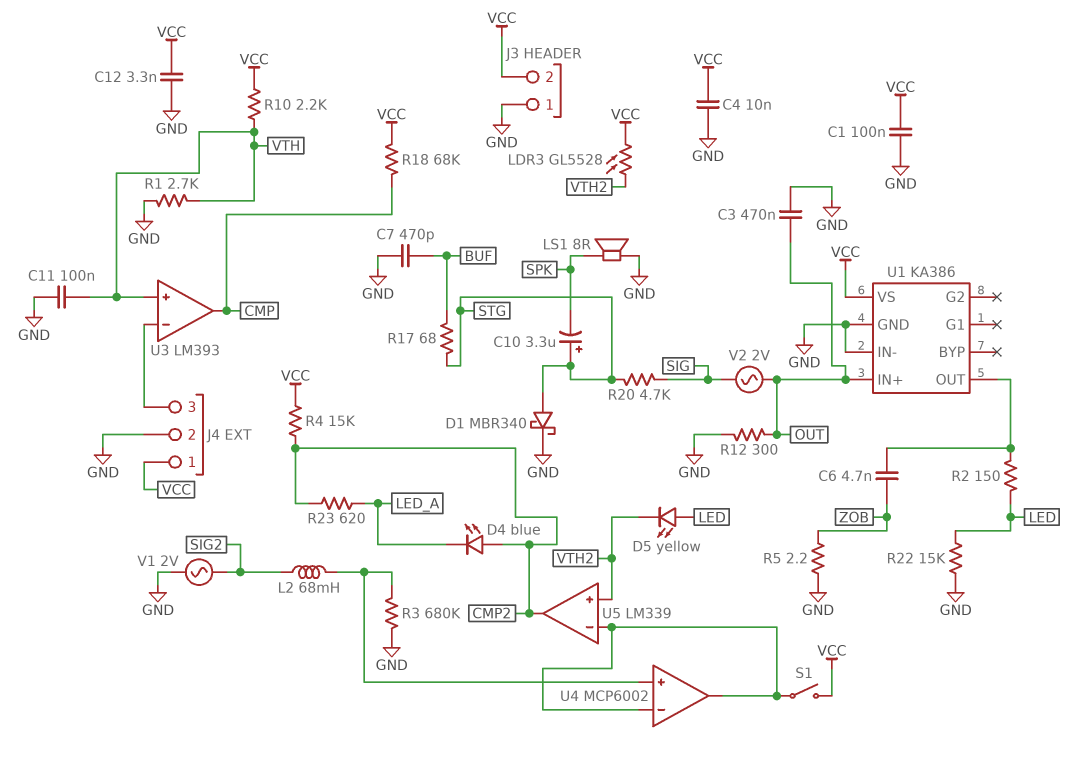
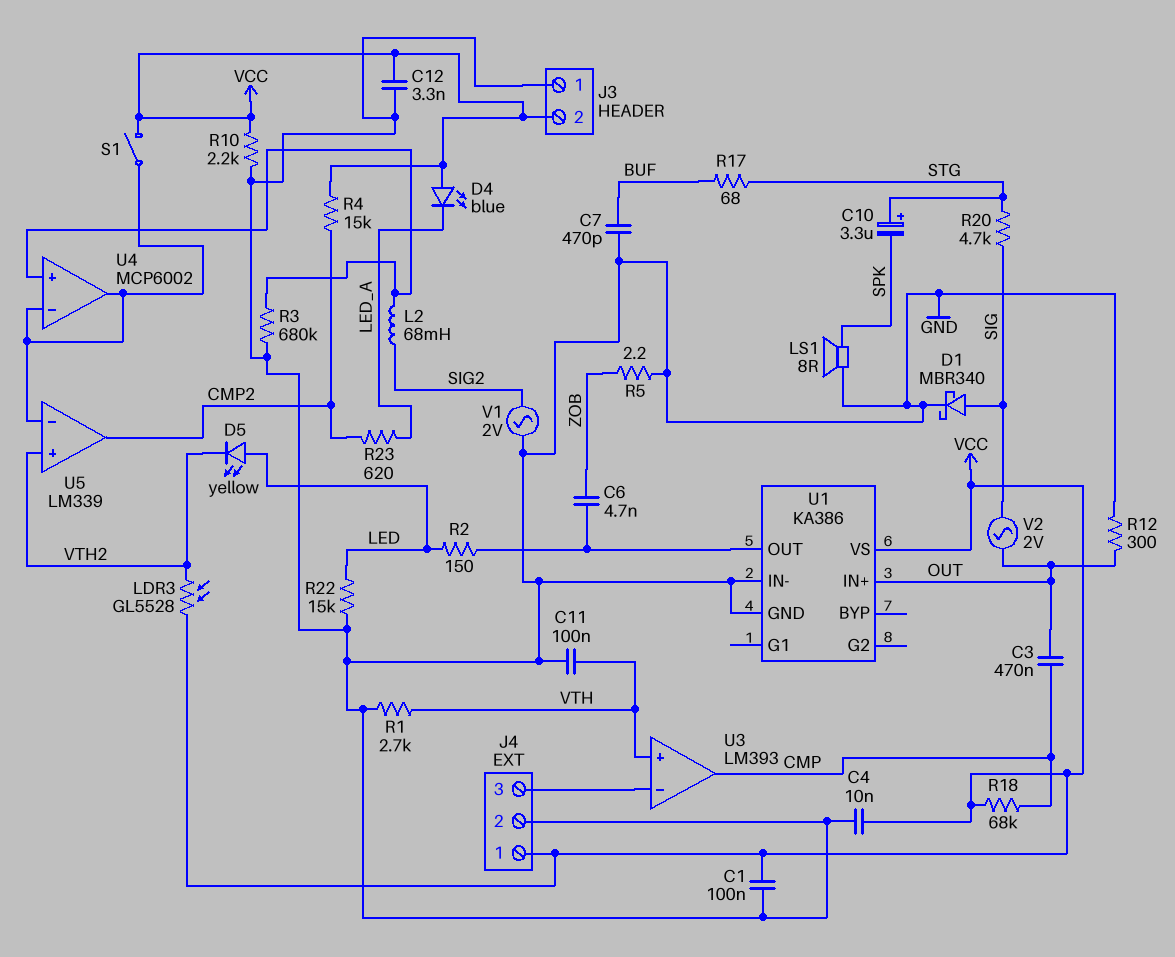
C3: 470nF (GND, OUT) -> 470nF (CMP, OUT)
D1: schottky MBR340 (A STG, K GND) -> schottky MBR340 (A SIG, K GND)
D4: LED blue (A CMP2, K LED_A) -> LED blue (A VCC, K LED_A)
R10: 2.2k (VCC, VTH) -> 2.2k (GND, VCC)

